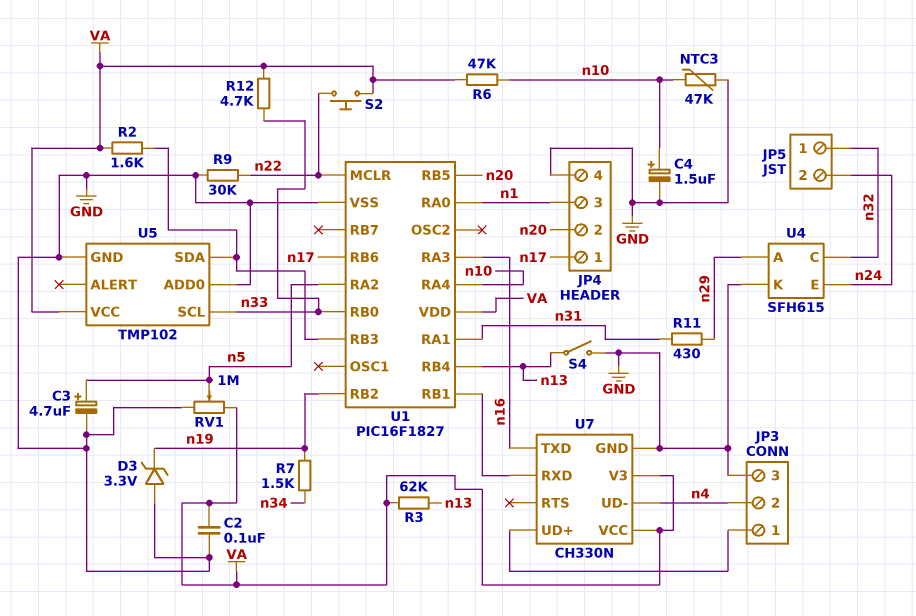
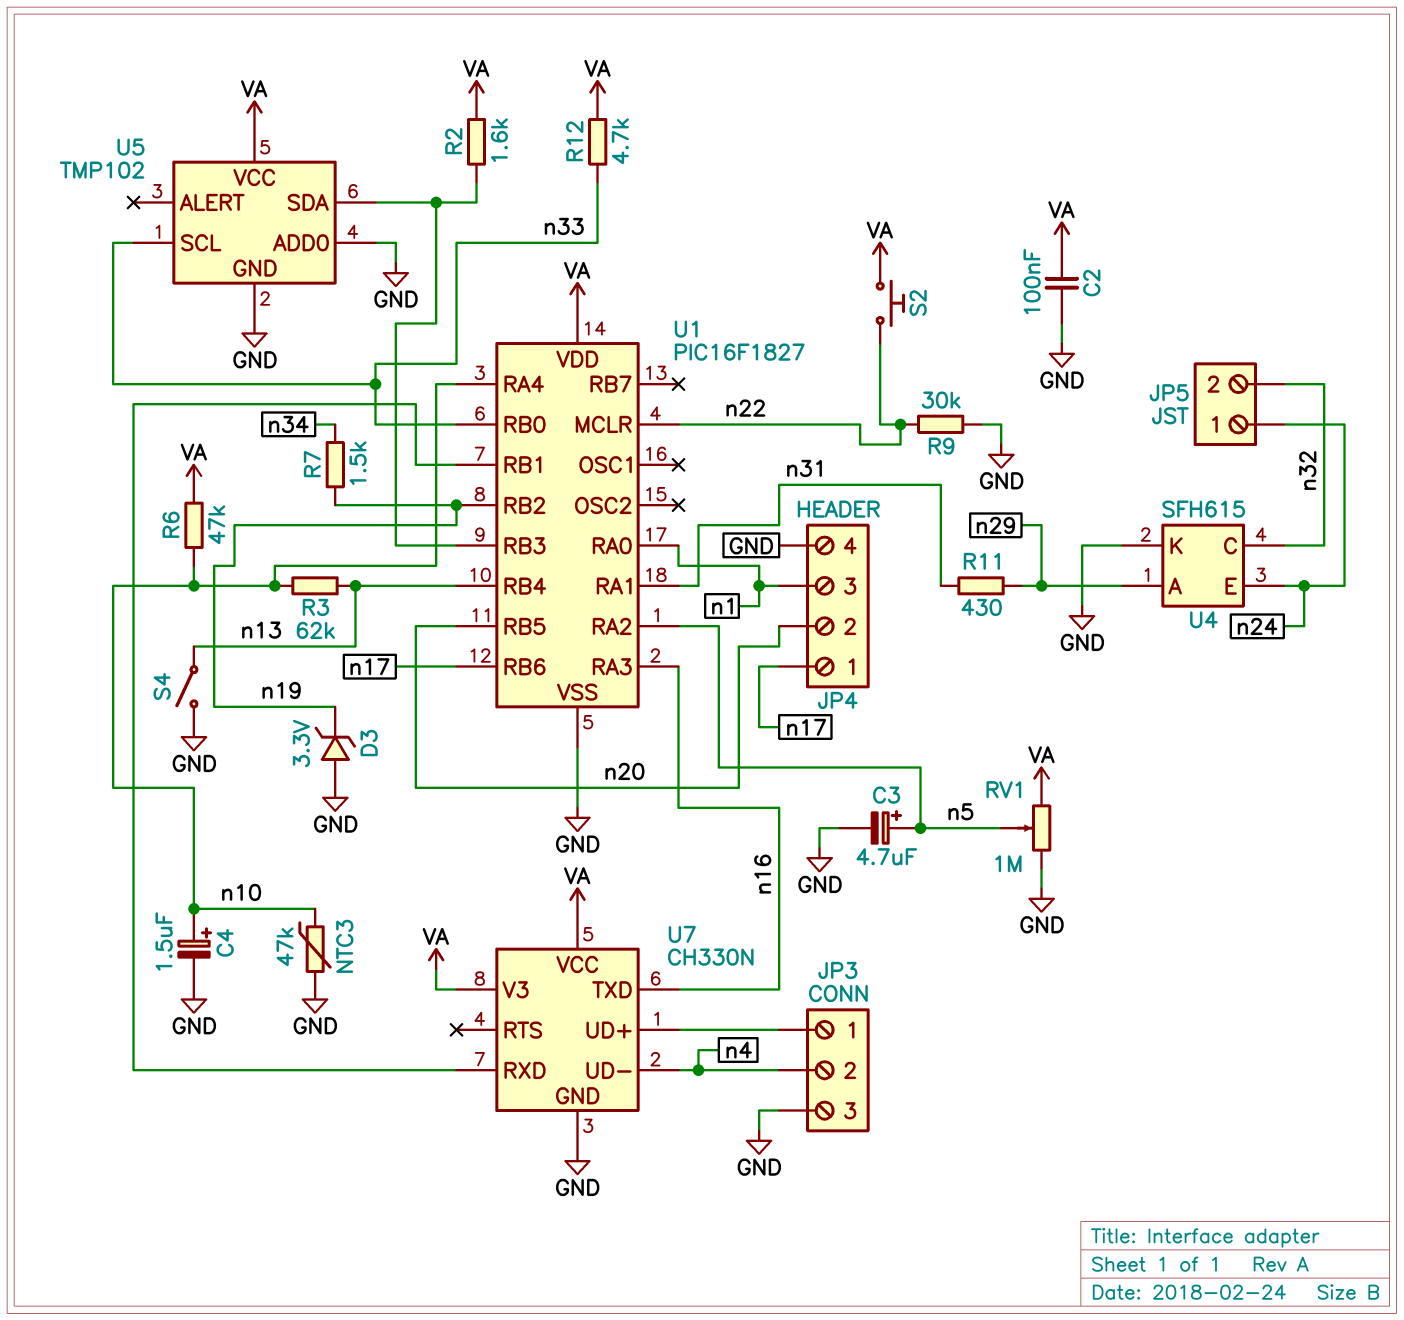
JP5 pin 1: n32 -> n24
JP5 pin 2: n24 -> n32
R3: 62k (VA, n13) -> 62k (n10, n13)

